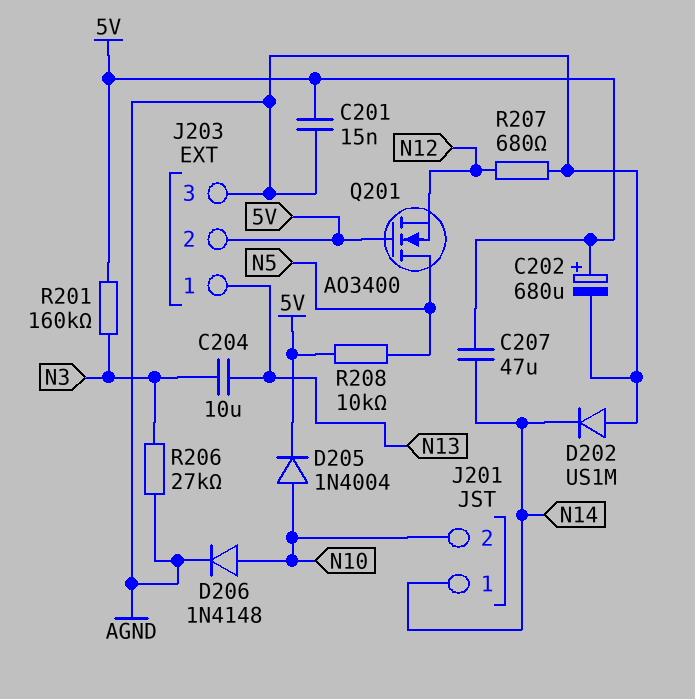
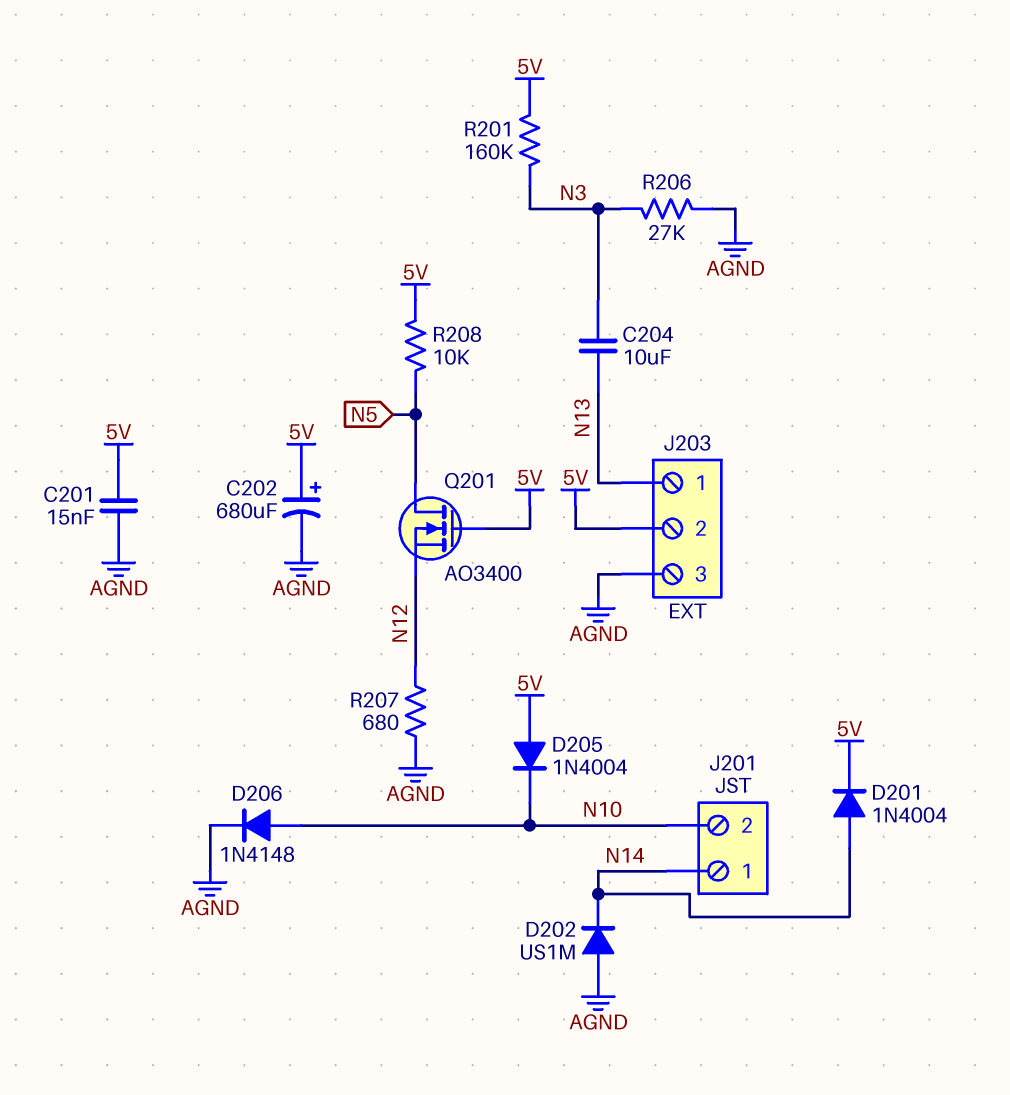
C207: 47uF (5V, N14) -> none
D201: none -> diode 1N4004 (A N14, K 5V)
D205: diode 1N4004 (A N10, K 5V) -> diode 1N4004 (A 5V, K N10)

